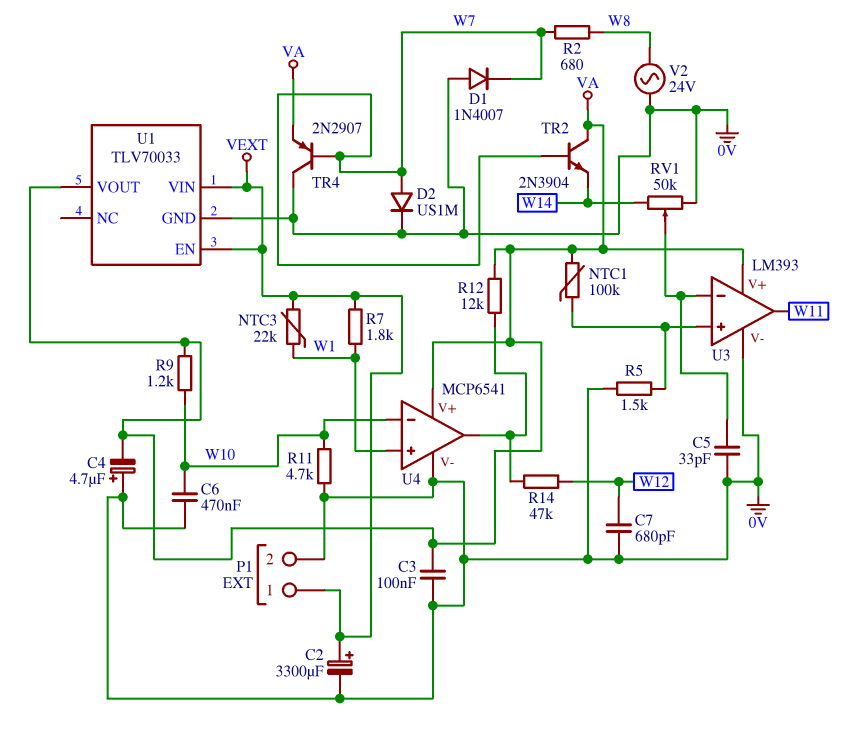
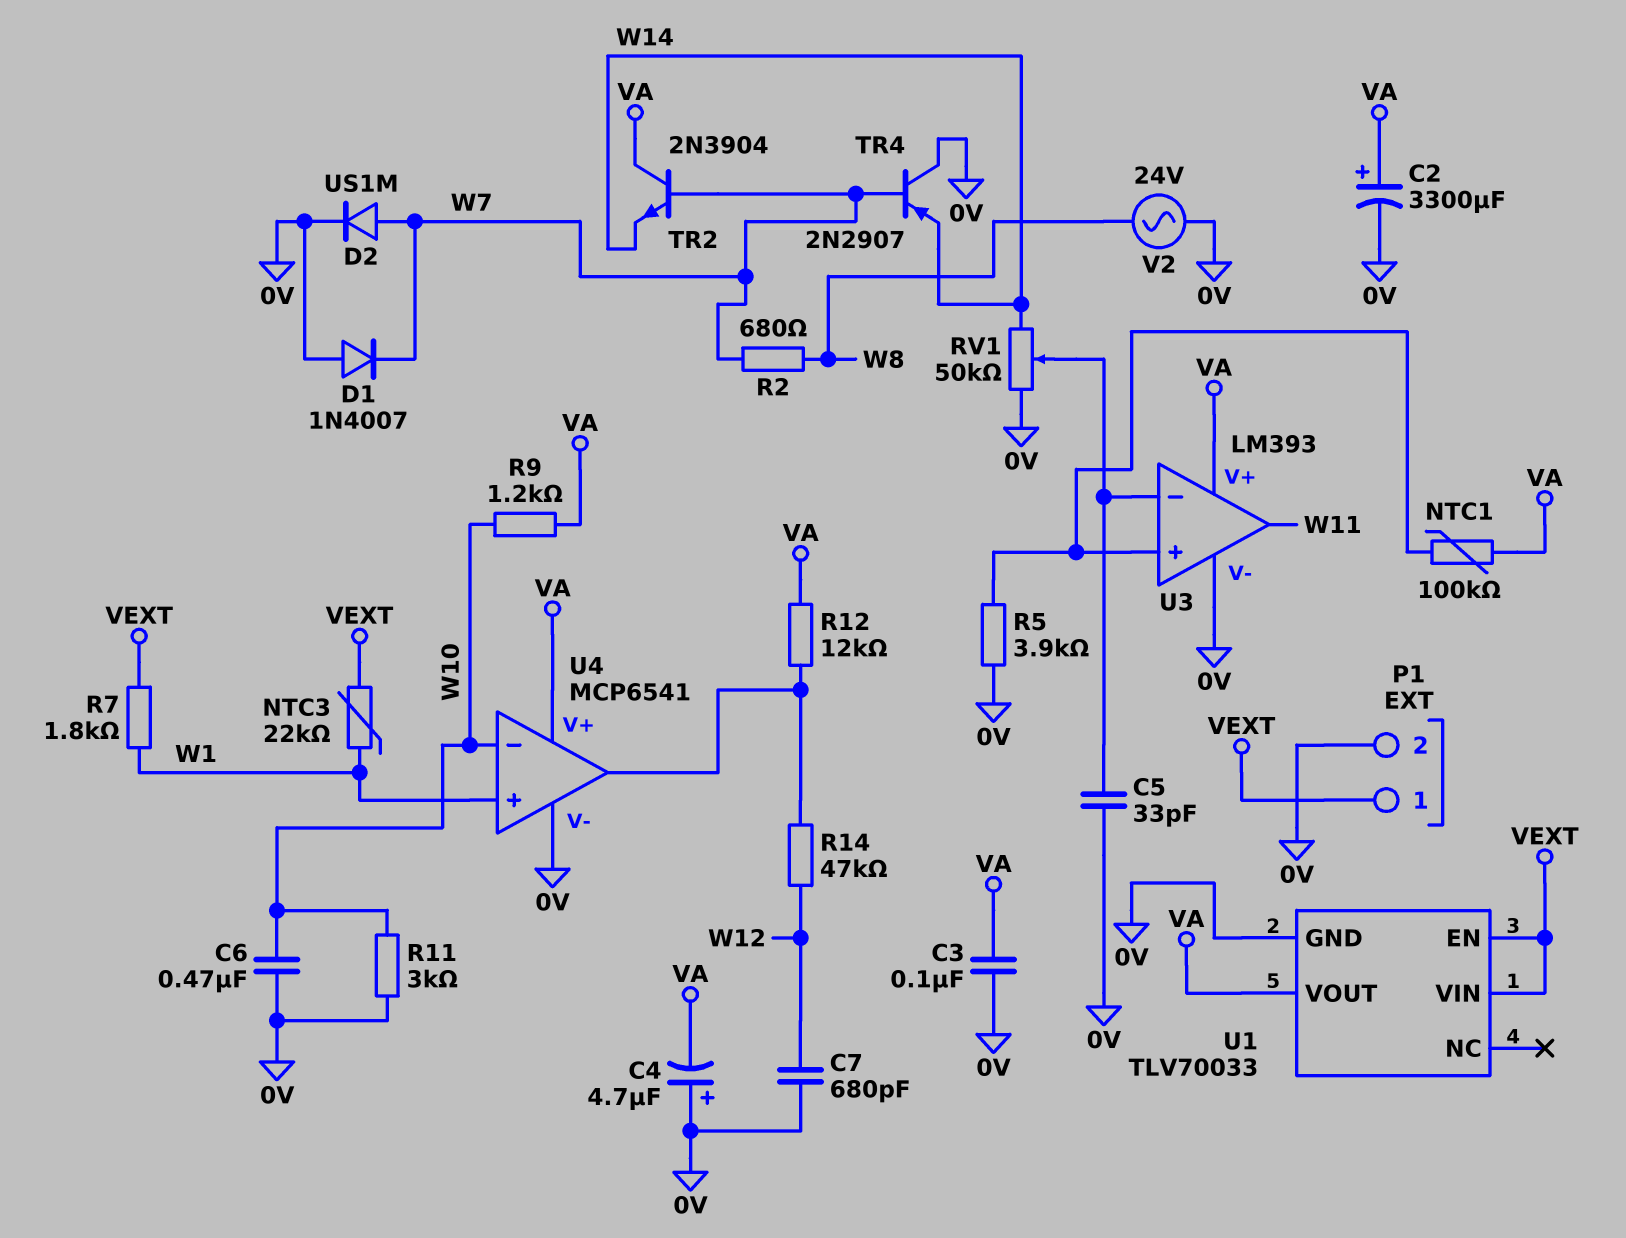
C2: 3300uF (plus VEXT, minus 0V) -> 3300uF (plus VA, minus 0V)
R5: 1.5k (0V, U3/in+) -> 3.9k (0V, U3/in+)
R11: 4.7k (0V, W10) -> 3k (0V, W10)
TR4: PNP 2N2907 (B W7, C 0V, E VA) -> PNP 2N2907 (B W7, C 0V, E W14)

